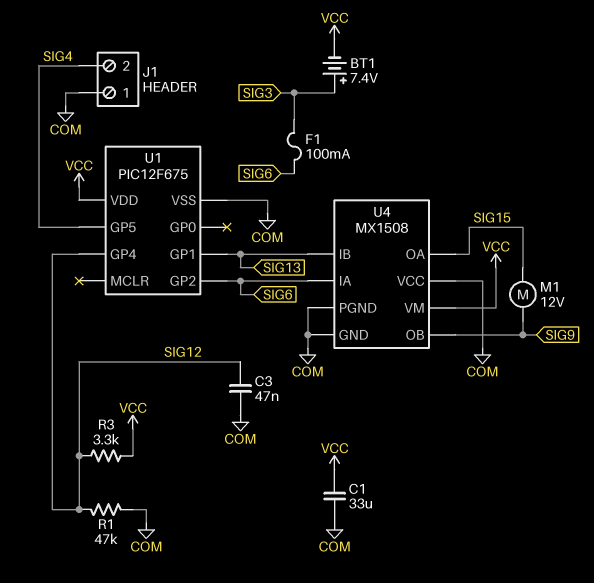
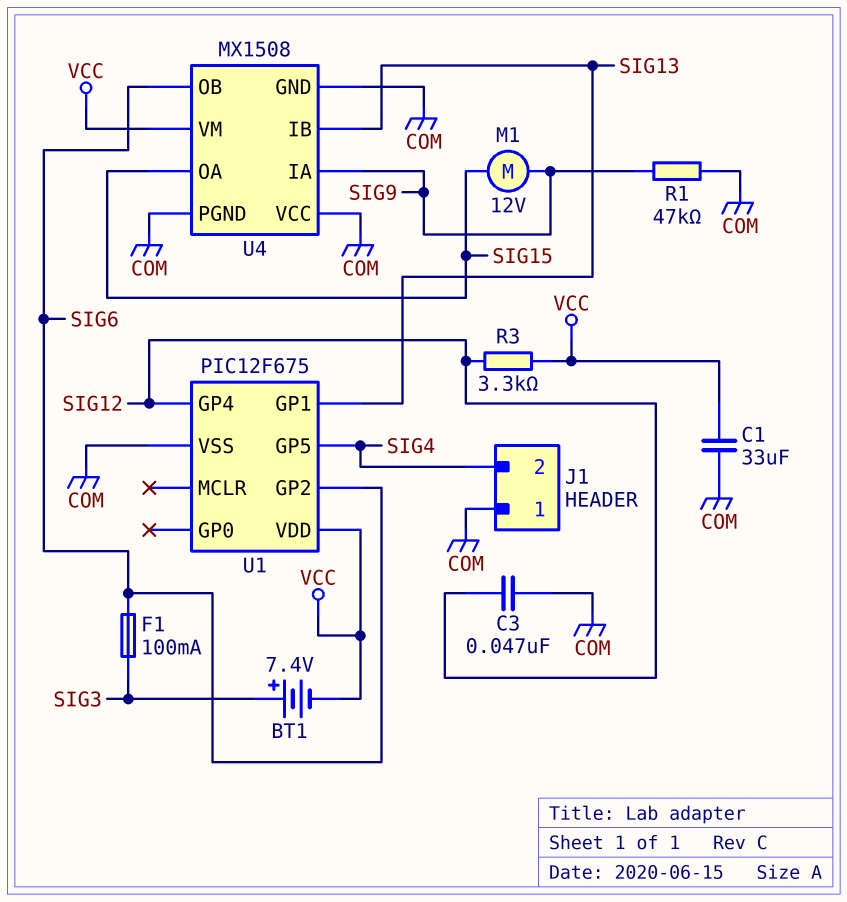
R1: 47k (COM, SIG12) -> 47k (COM, SIG9)
U4 pin IA: SIG6 -> SIG9
U4 pin OB: SIG9 -> SIG6

